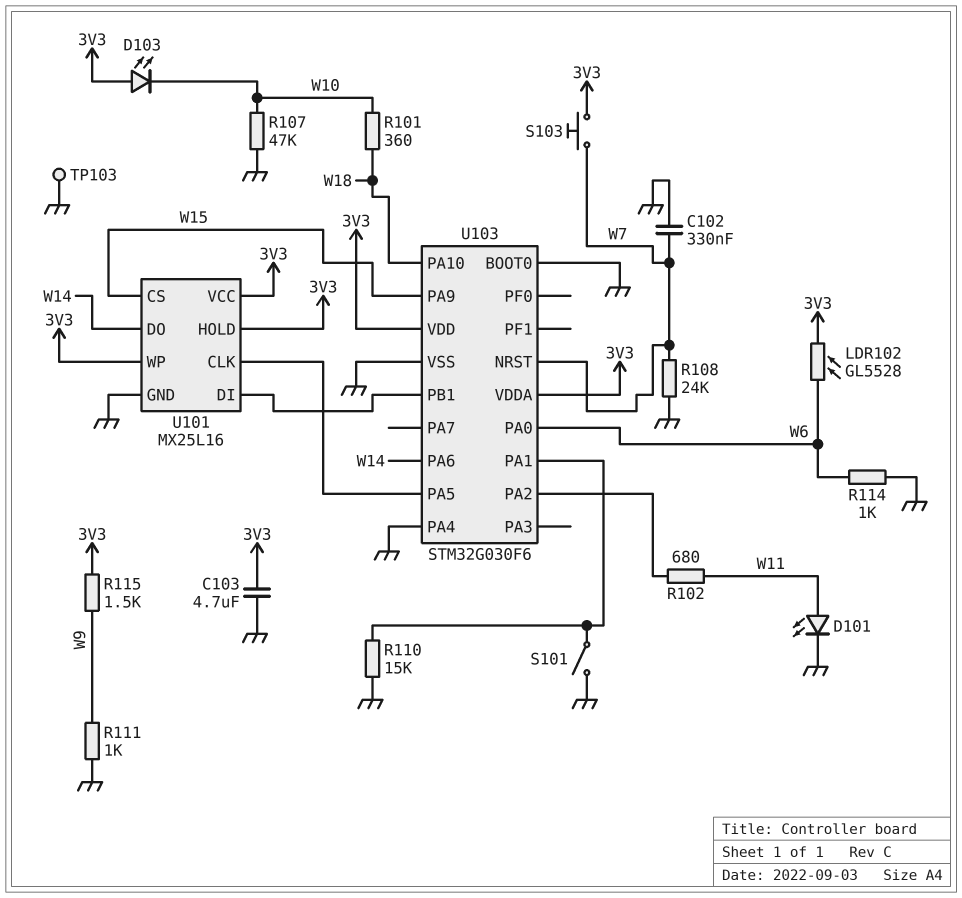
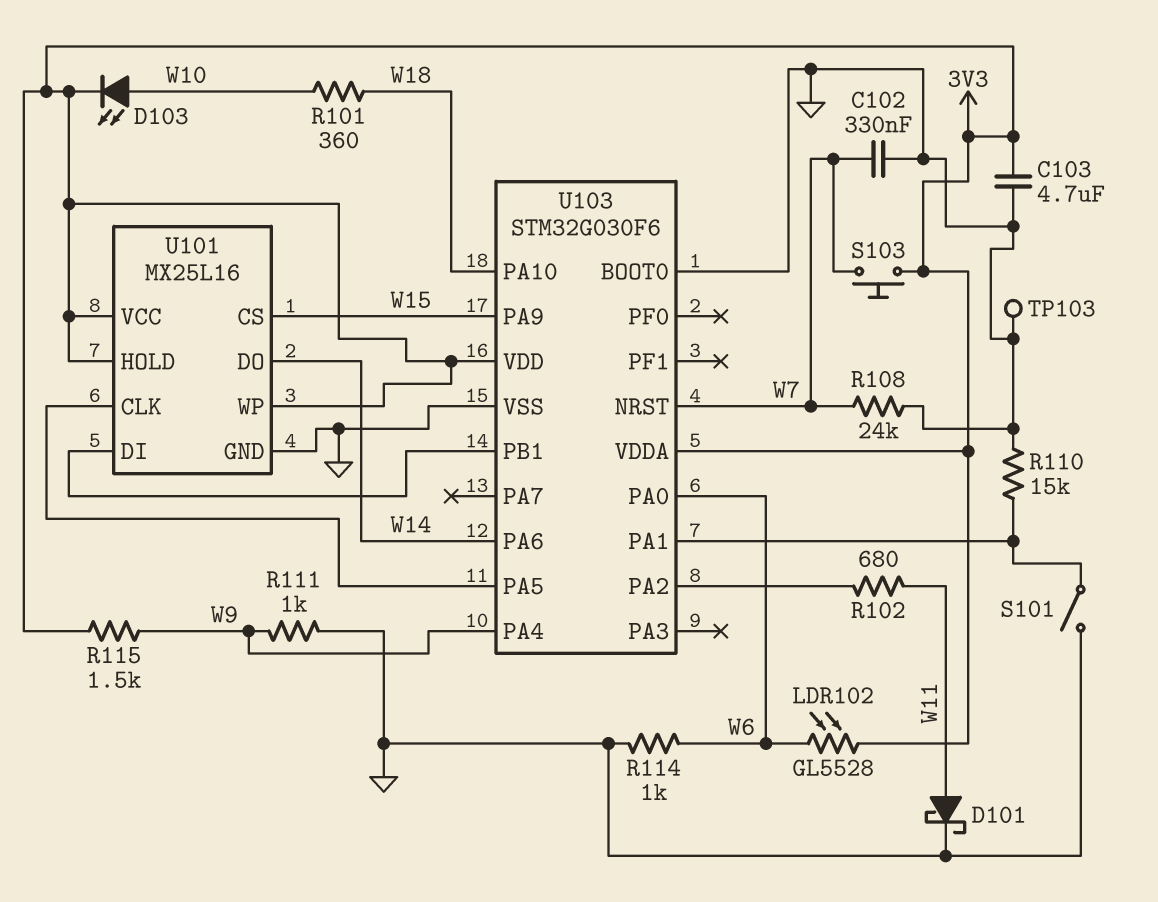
D101: LED (A W11, K GND) -> schottky (A W11, K GND)
D103: LED (A 3V3, K W10) -> LED (A W10, K 3V3)
R107: 47k (GND, W10) -> none
U103 pin PA4: GND -> W9

